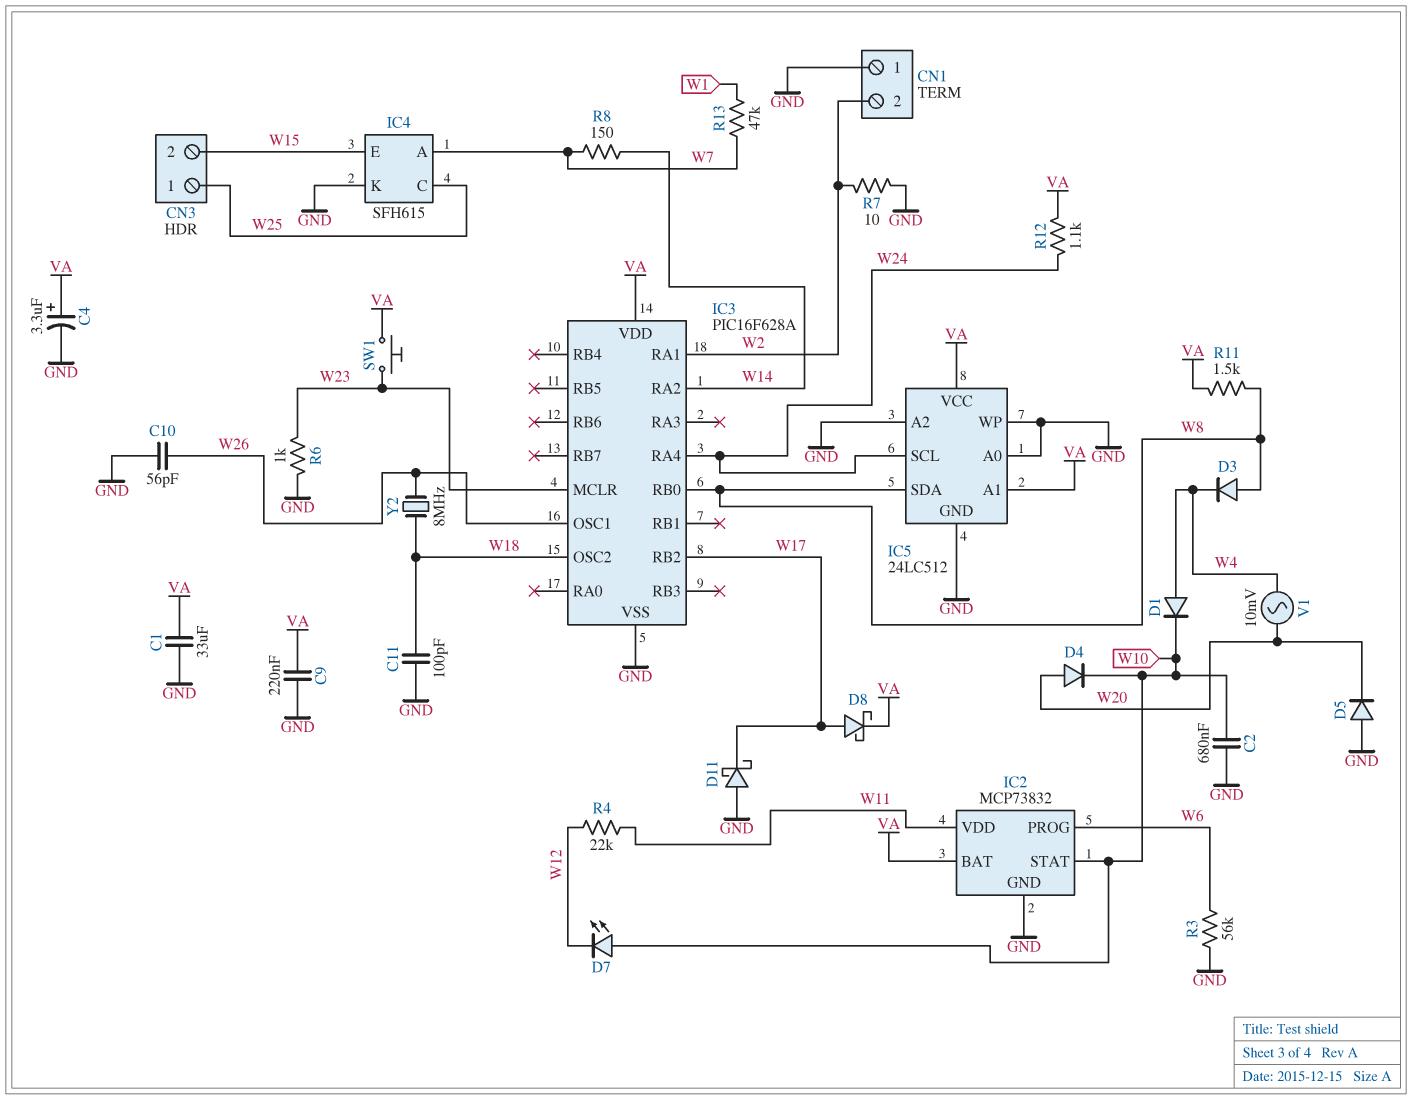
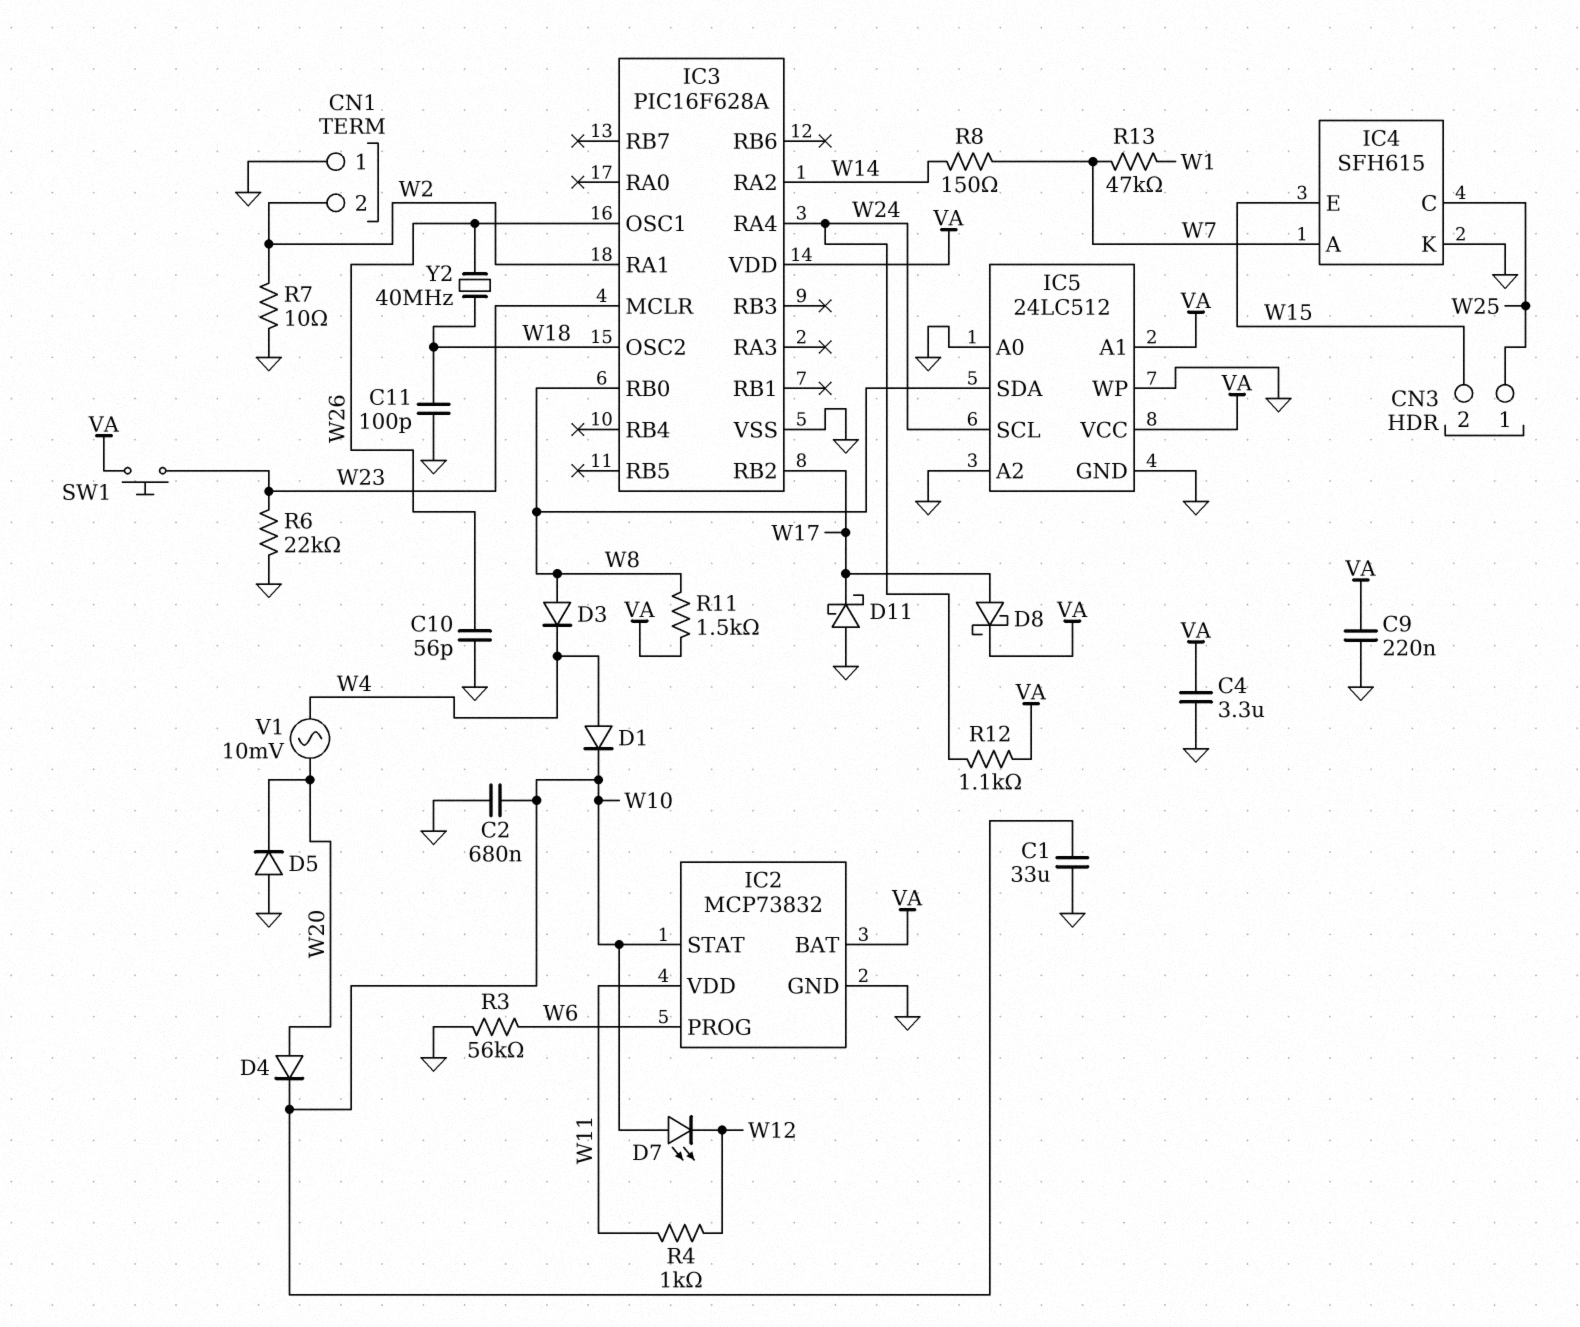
C1: 33uF (GND, VA) -> 33uF (GND, W10)
C4: 3.3uF (plus VA, minus GND) -> 3.3uF (GND, VA)
R4: 22k (W11, W12) -> 1k (W11, W12)
R6: 1k (GND, W23) -> 22k (GND, W23)
Y2: 8MHz (W18, W26) -> 40MHz (W18, W26)

